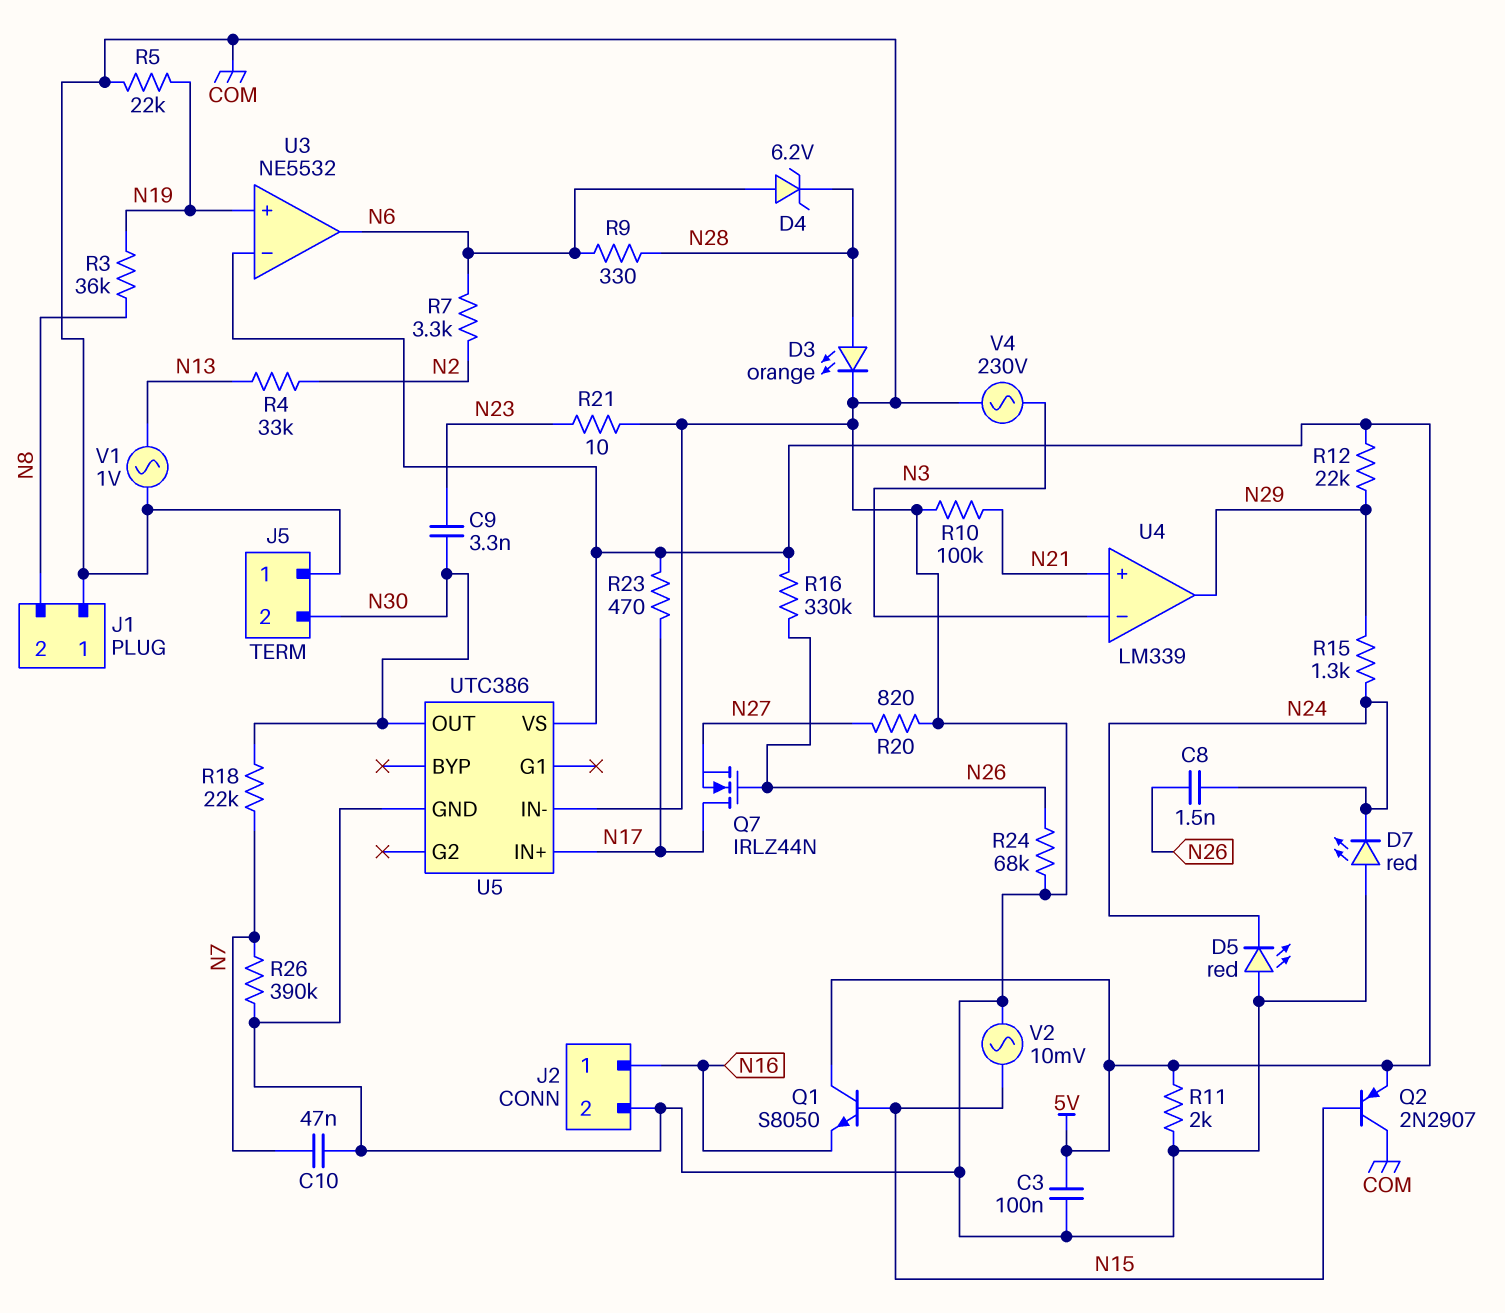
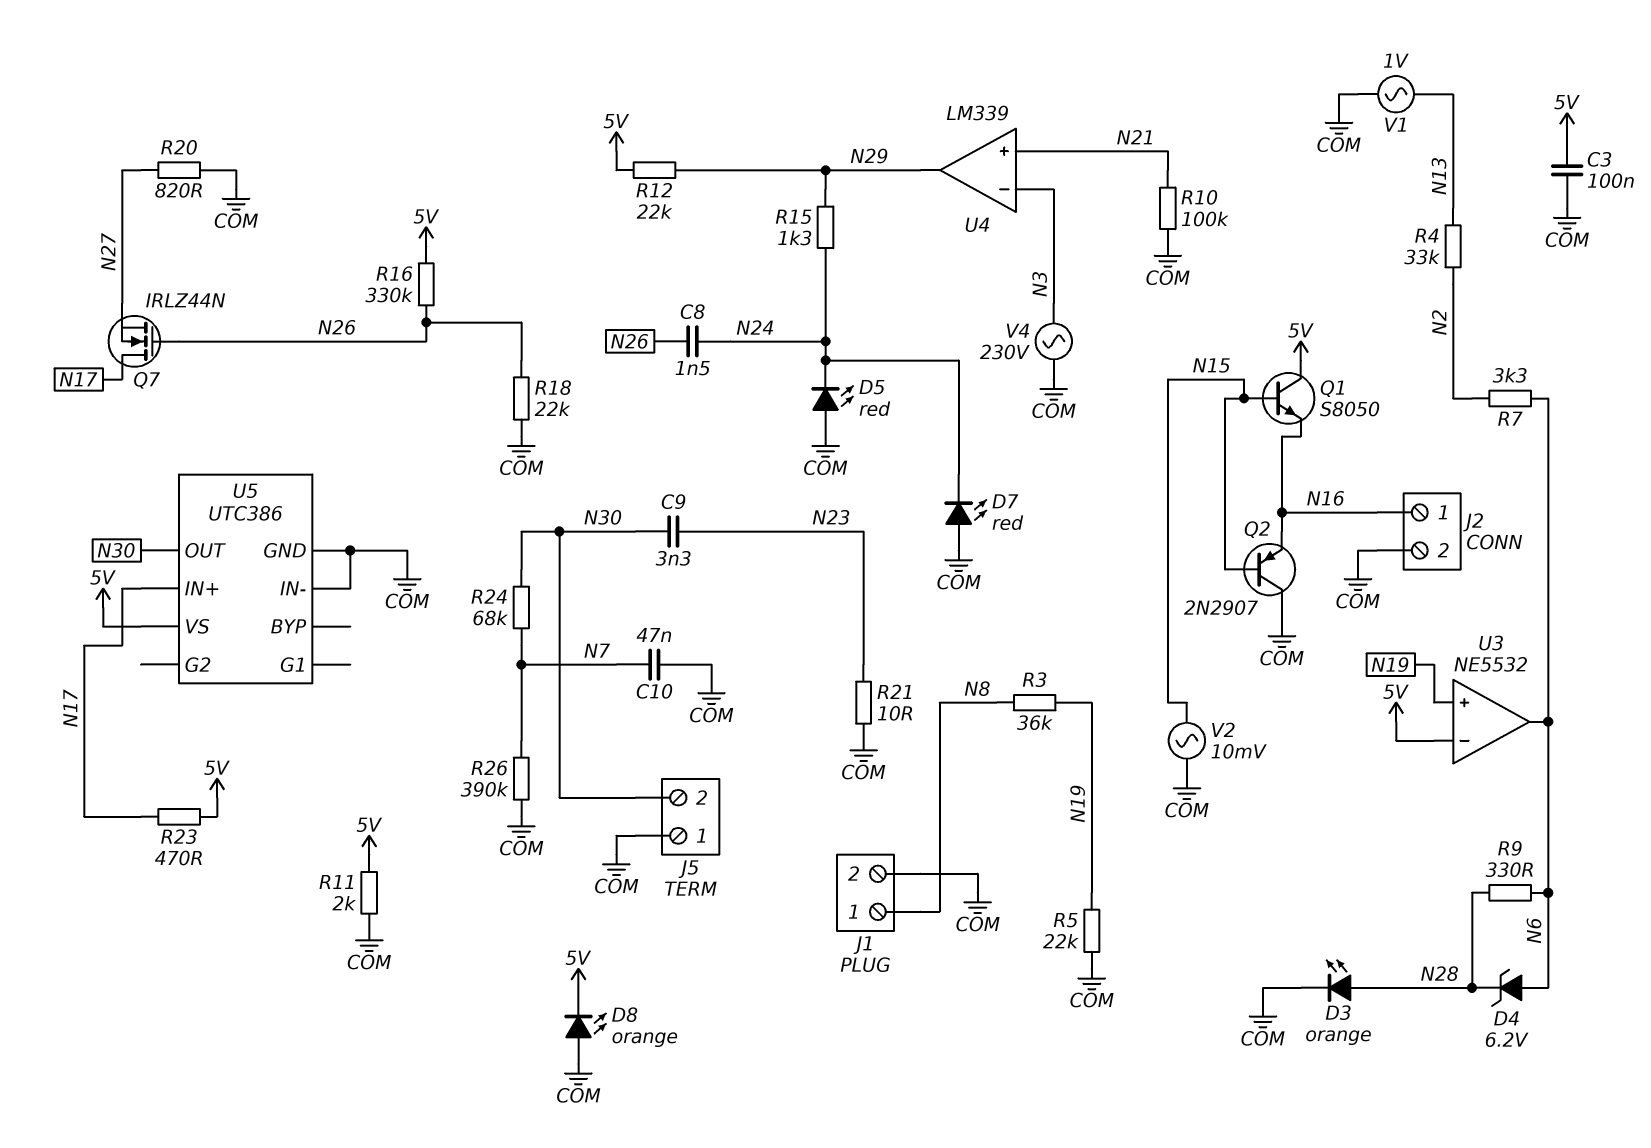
D8: none -> LED orange (A COM, K 5V)
J1 pin 1: COM -> N8
J1 pin 2: N8 -> COM
Q2: PNP 2N2907 (B N15, C COM, E 5V) -> PNP 2N2907 (B N15, C COM, E N16)
R18: 22k (N7, N30) -> 22k (COM, N26)
R24: 68k (COM, N26) -> 68k (N7, N30)

